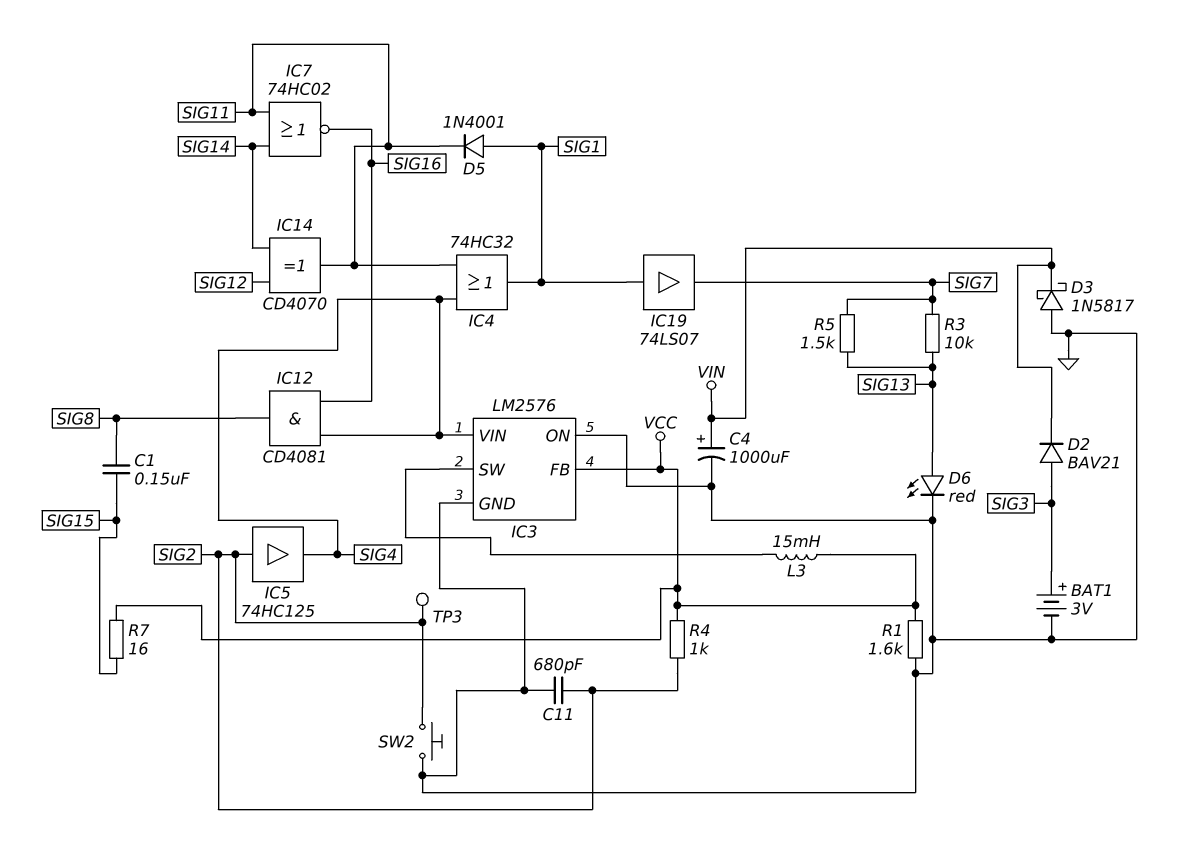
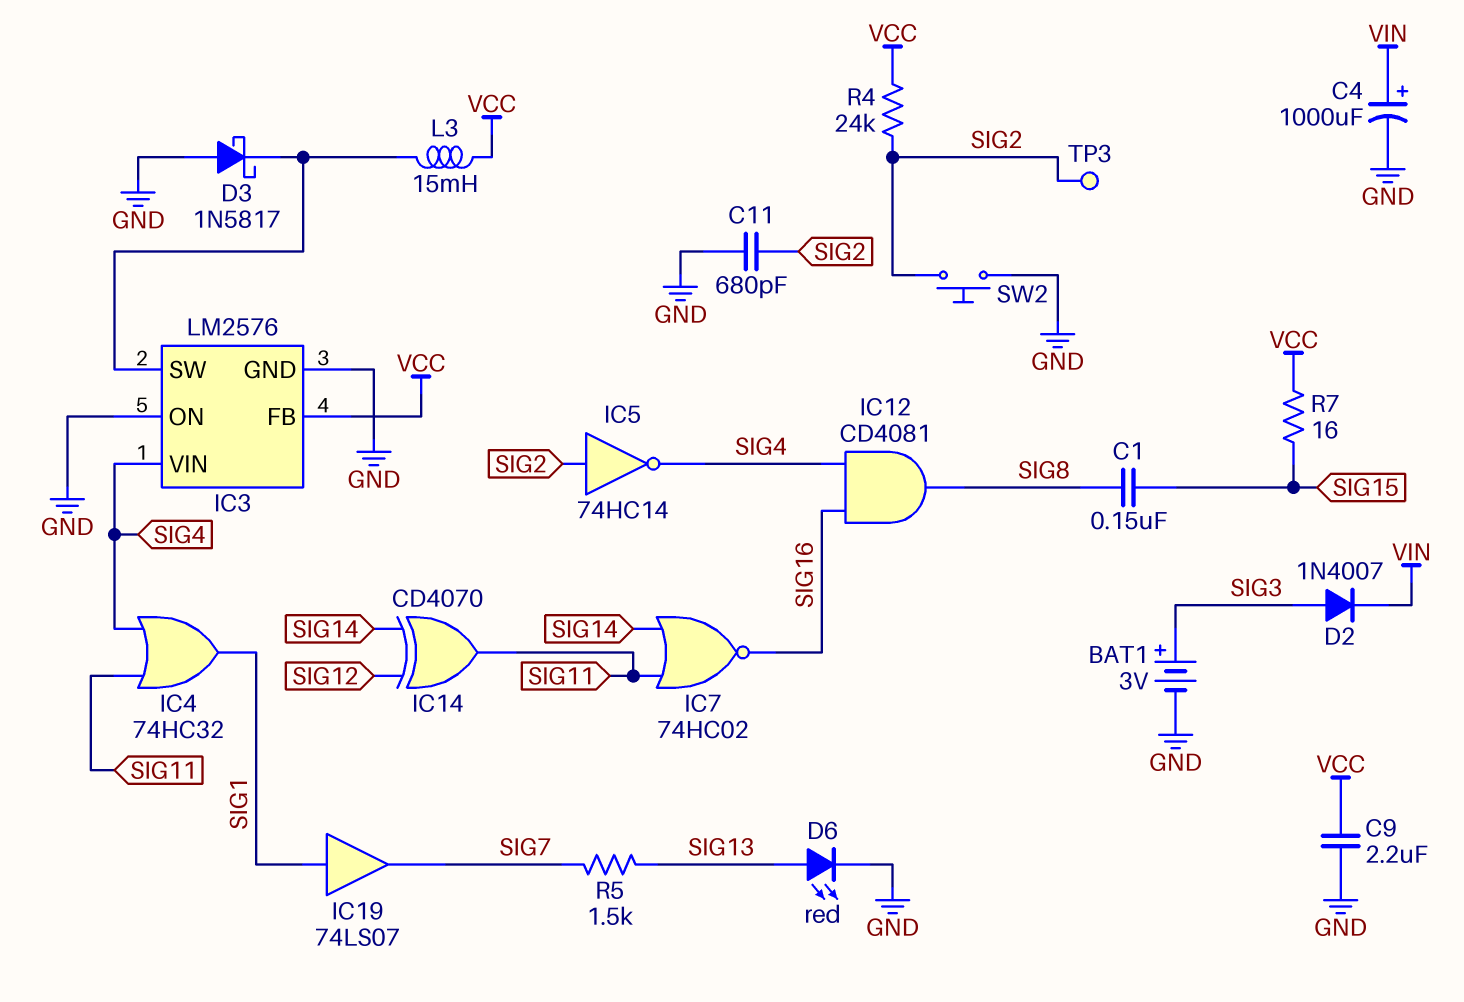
C9: none -> 2.2uF (GND, VCC)
D2: diode BAV21 (A SIG3, K VIN) -> diode 1N4007 (A SIG3, K VIN)
D3: schottky 1N5817 (A GND, K VIN) -> schottky 1N5817 (A GND, K IC3/SW)
D5: diode 1N4001 (A SIG1, K SIG11) -> none
IC5: buffer 74HC125 (in SIG2, out SIG4) -> NOT 74HC14 (in SIG2, out SIG4)
R1: 1.6k (GND, VCC) -> none
R3: 10k (SIG7, SIG13) -> none
R4: 1k (SIG2, VCC) -> 24k (SIG2, VCC)

